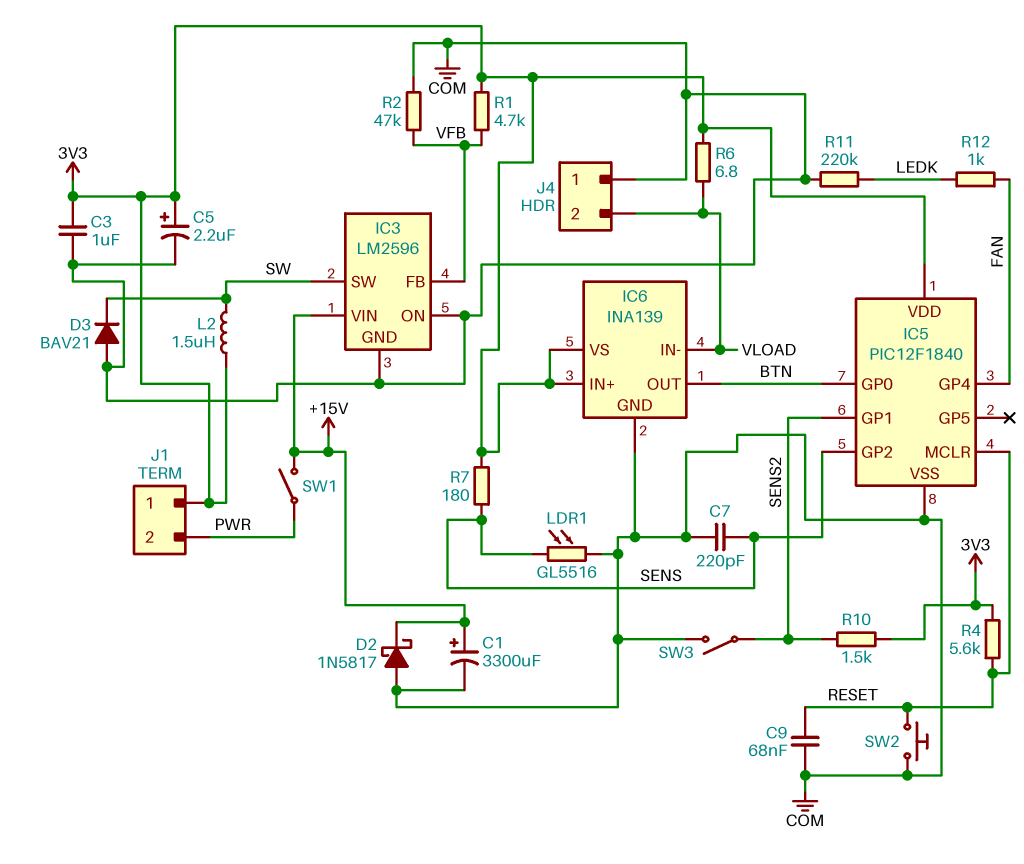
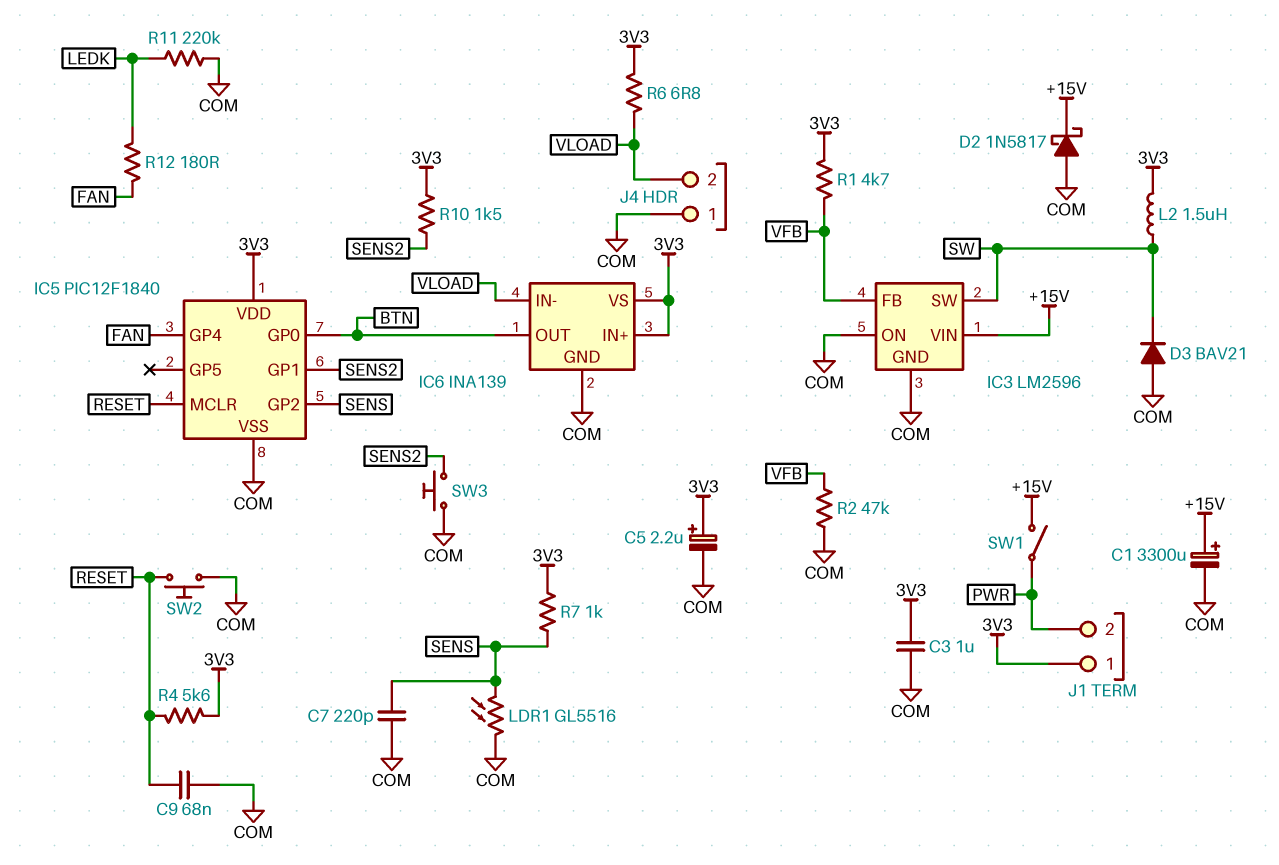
R7: 180 (3V3, SENS) -> 1k (3V3, SENS)
R12: 1k (FAN, LEDK) -> 180 (FAN, LEDK)
SW3: switch (COM, SENS2) -> button (COM, SENS2)

